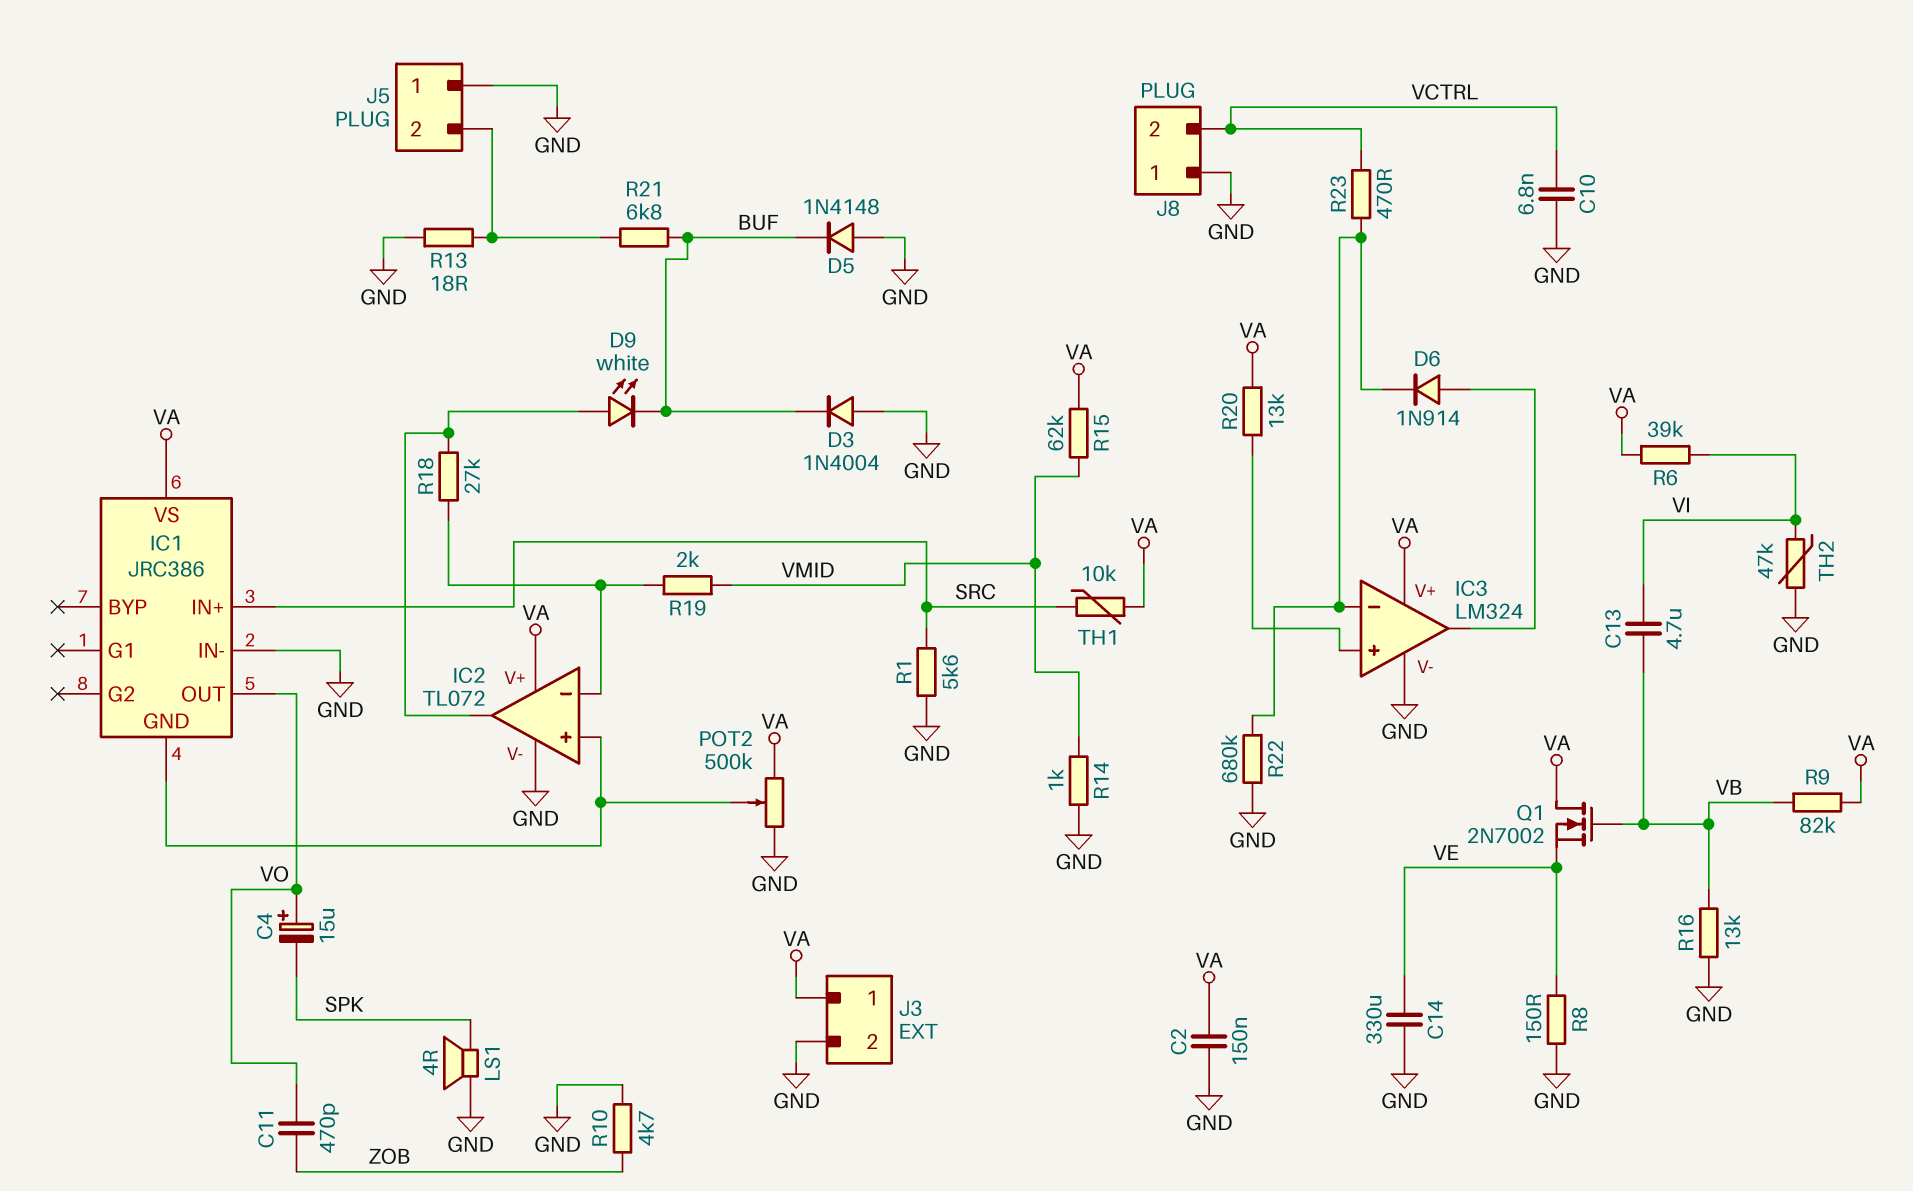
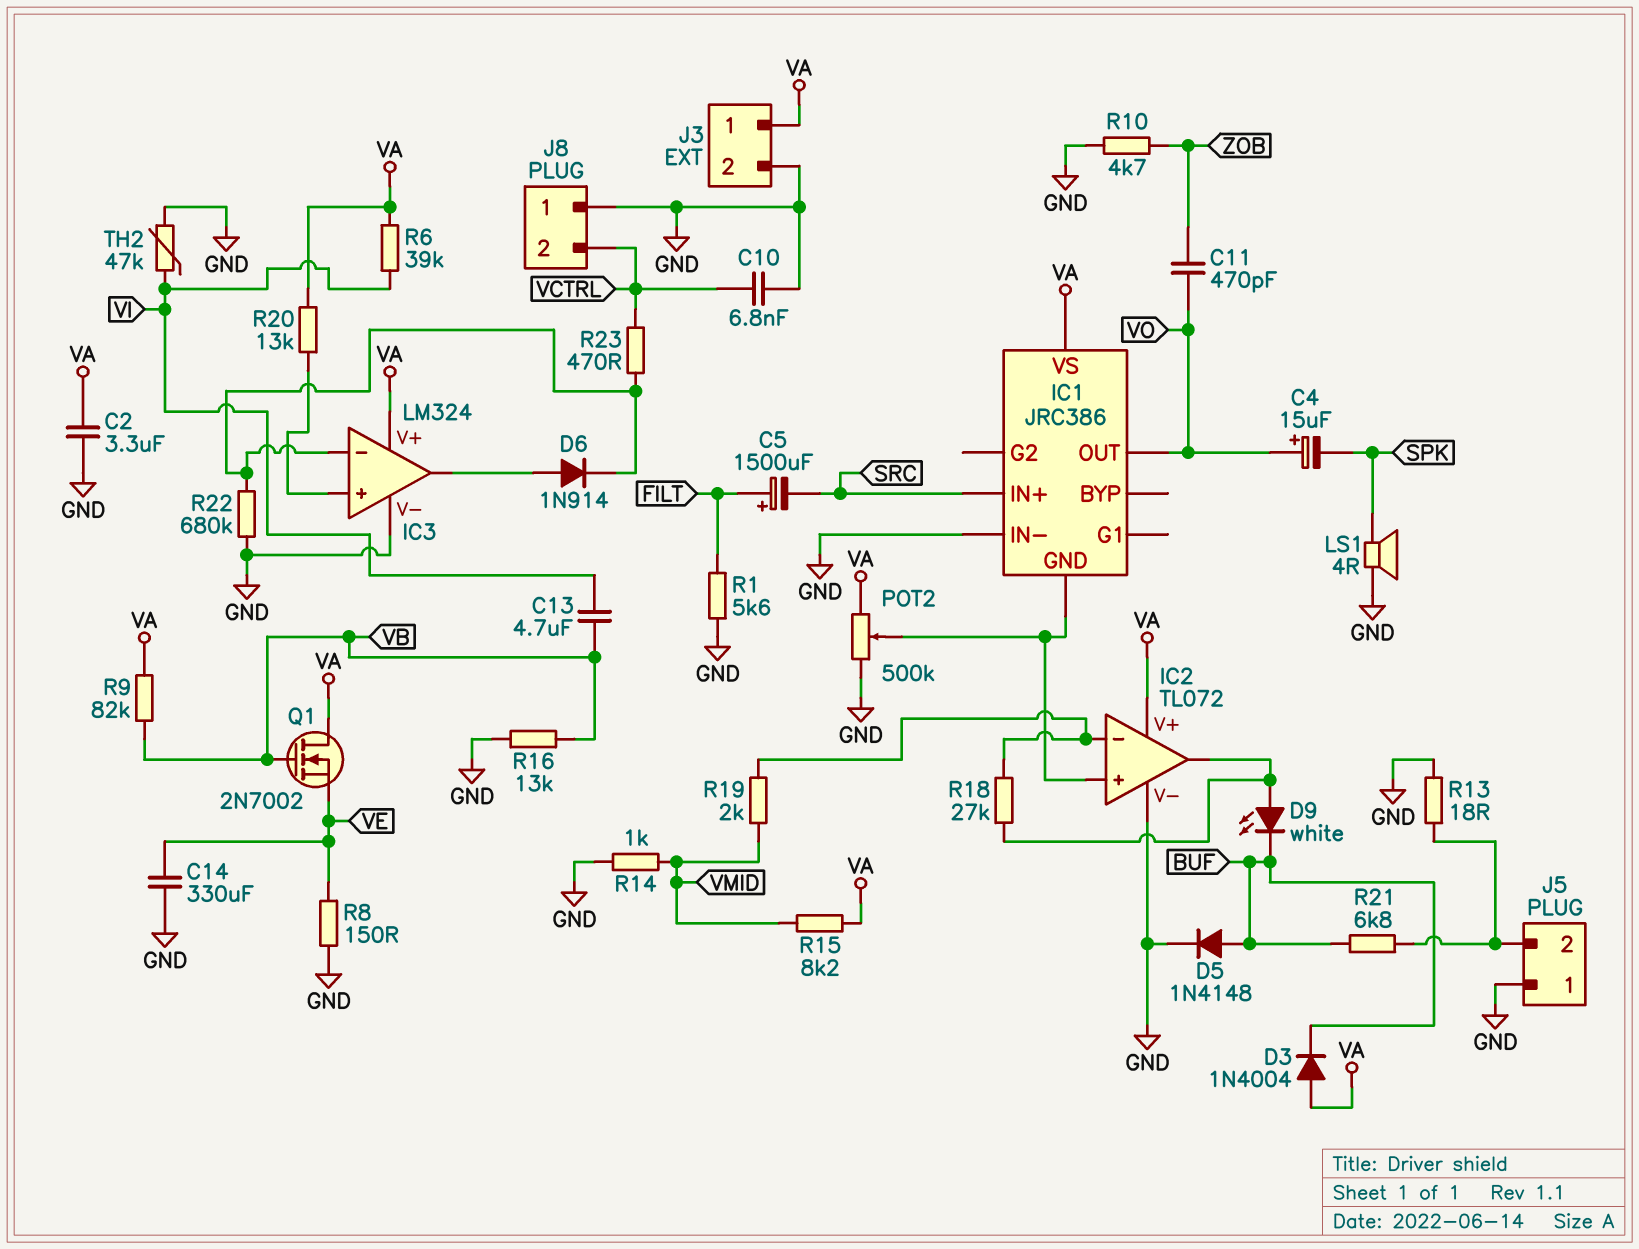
C2: 150nF (GND, VA) -> 3.3uF (GND, VA)
C5: none -> 1500uF (plus FILT, minus SRC)
D3: diode 1N4004 (A GND, K BUF) -> diode 1N4004 (A VA, K BUF)
D5: diode 1N4148 (A GND, K BUF) -> diode 1N4148 (A BUF, K GND)
R1: 5.6k (GND, SRC) -> 5.6k (FILT, GND)
R15: 62k (VA, VMID) -> 8.2k (VA, VMID)
TH1: 10k (SRC, VA) -> none

